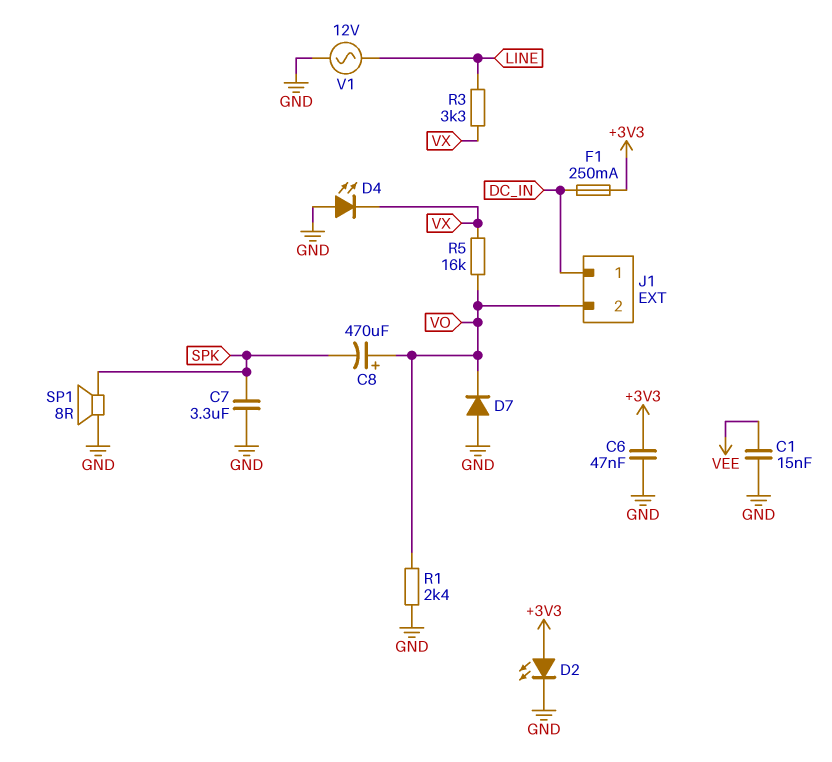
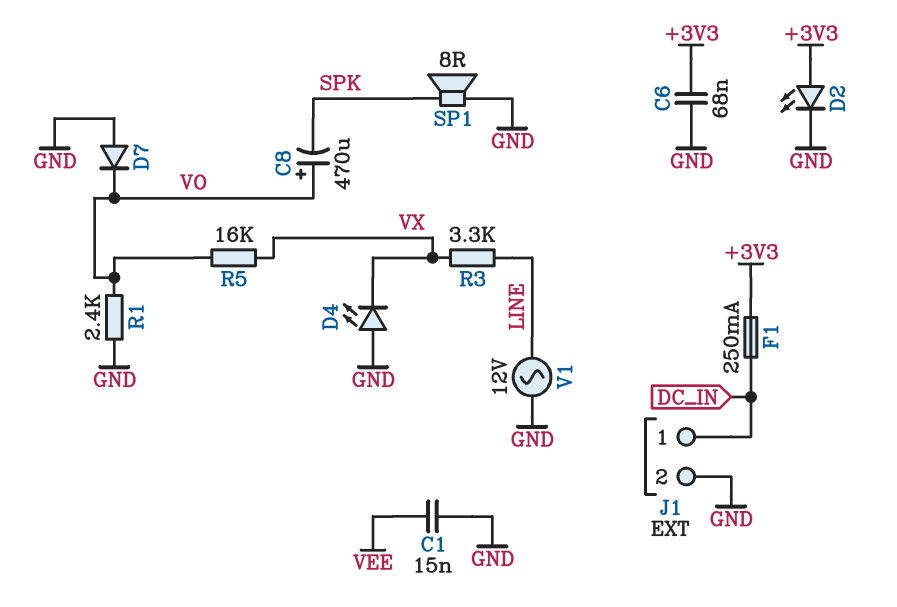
C6: 47nF (+3V3, GND) -> 68nF (+3V3, GND)
C7: 3.3uF (GND, SPK) -> none
J1 pin 2: VO -> GND

